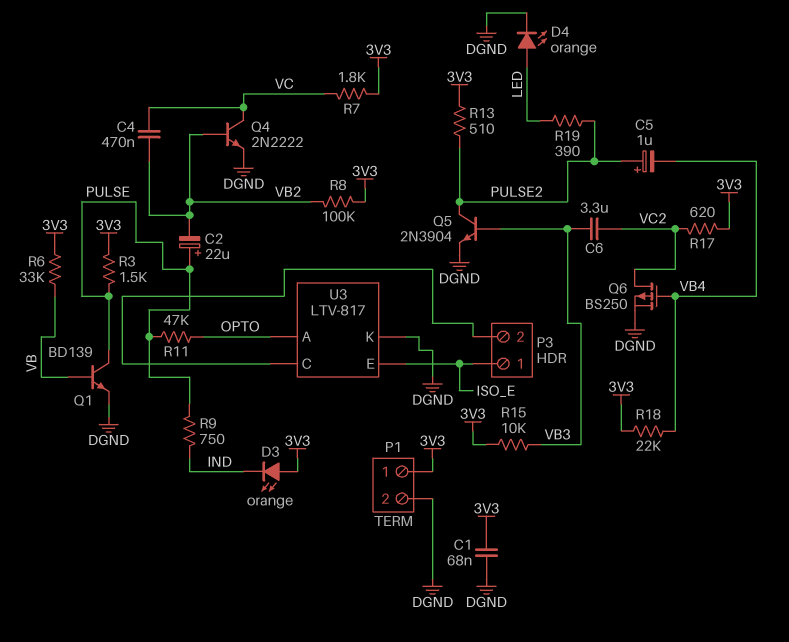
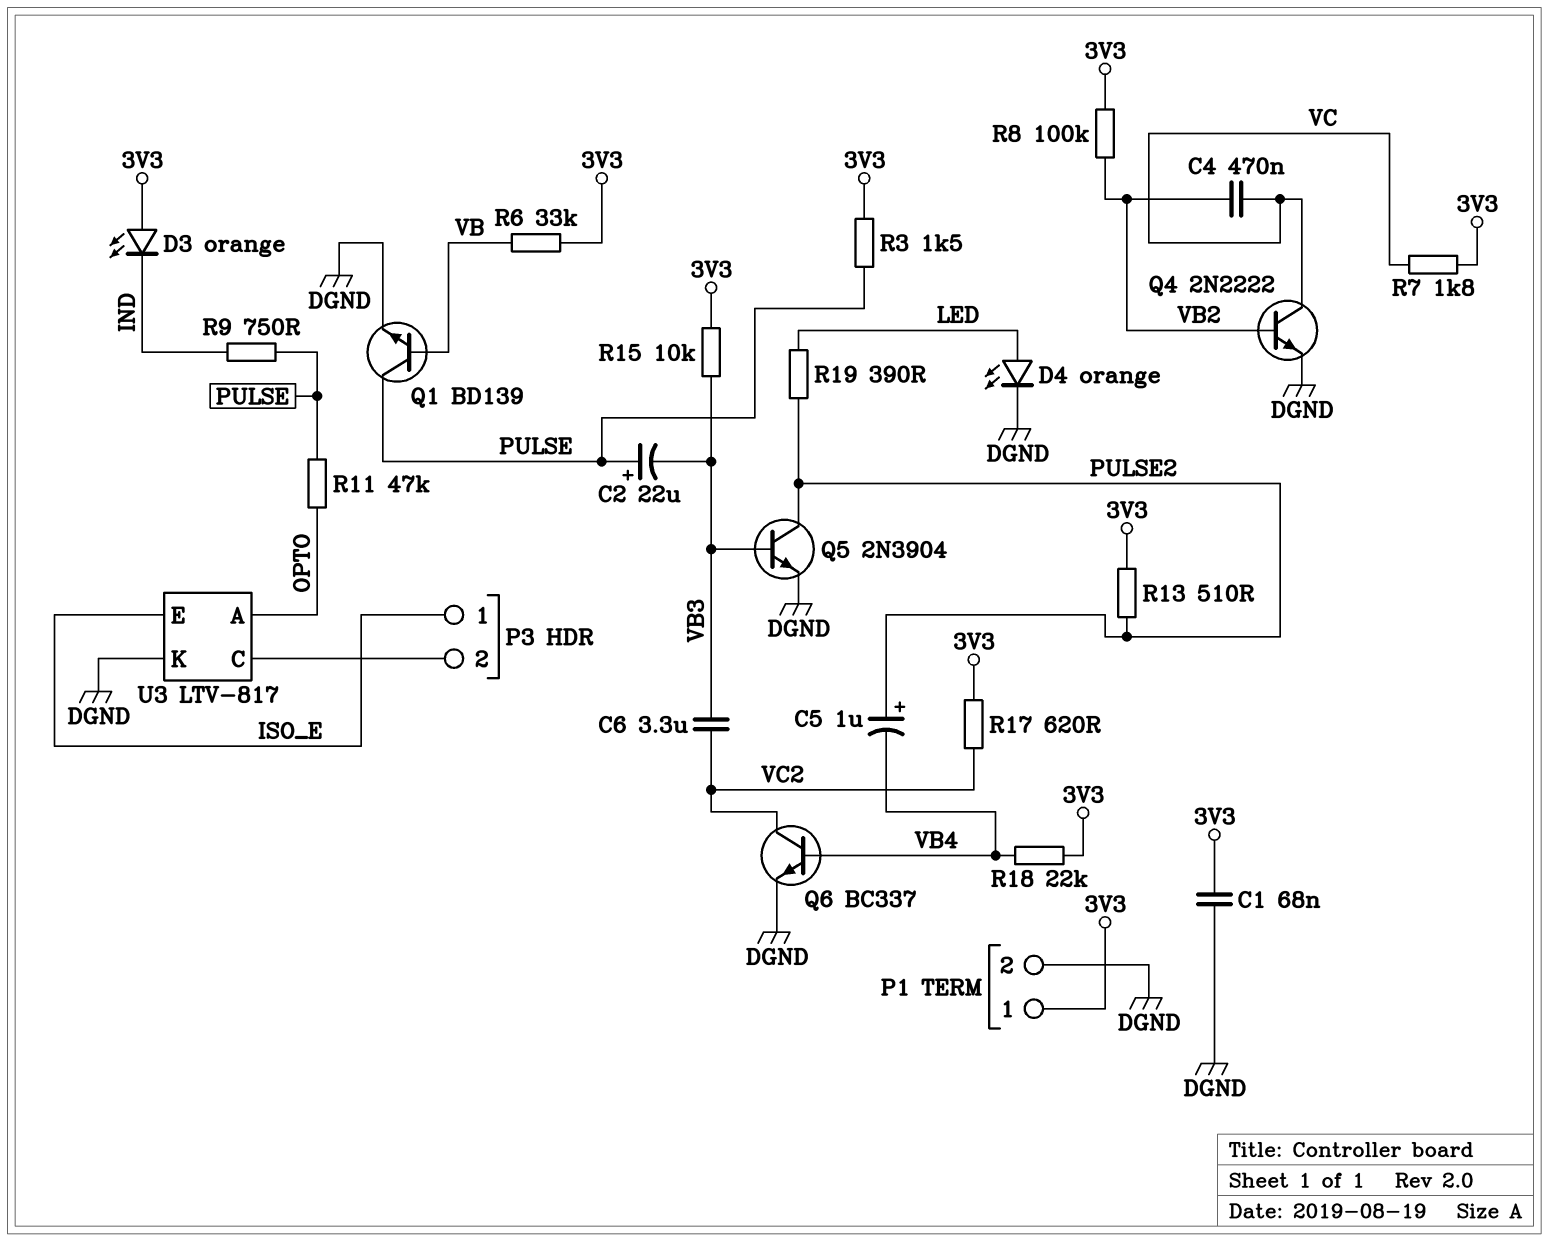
C2: 22uF (plus PULSE, minus VB2) -> 22uF (plus PULSE, minus VB3)
Q6: PMOS BS250 (G VB4, D VC2, S DGND) -> NPN BC337 (B VB4, C VC2, E DGND)

